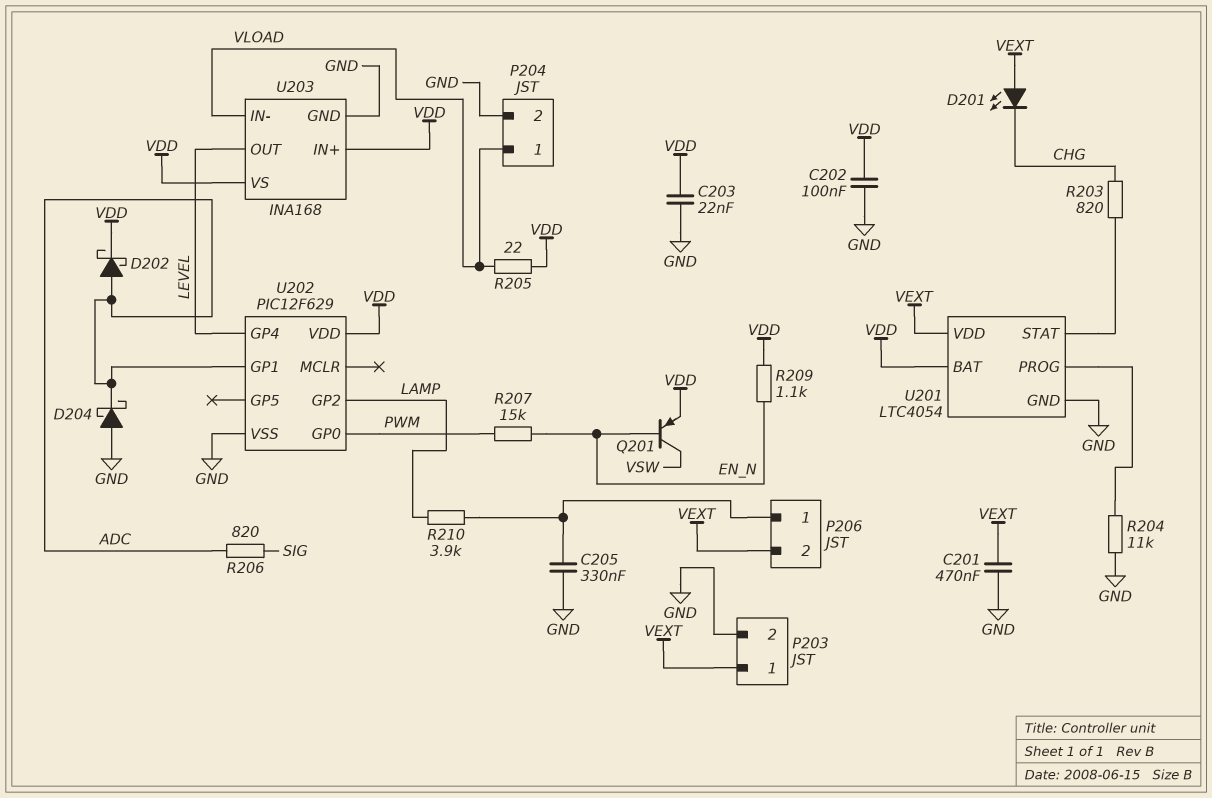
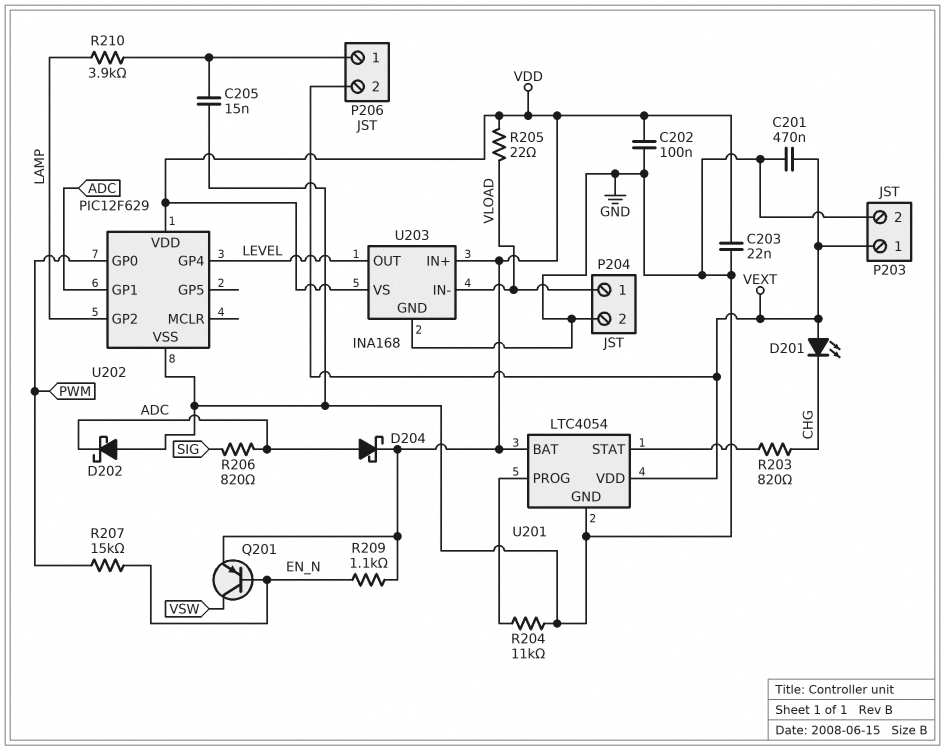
C205: 330nF (GND, P206/1) -> 15nF (GND, P206/1)
D202: schottky (A ADC, K VDD) -> schottky (A GND, K ADC)
D204: schottky (A GND, K ADC) -> schottky (A ADC, K VDD)

